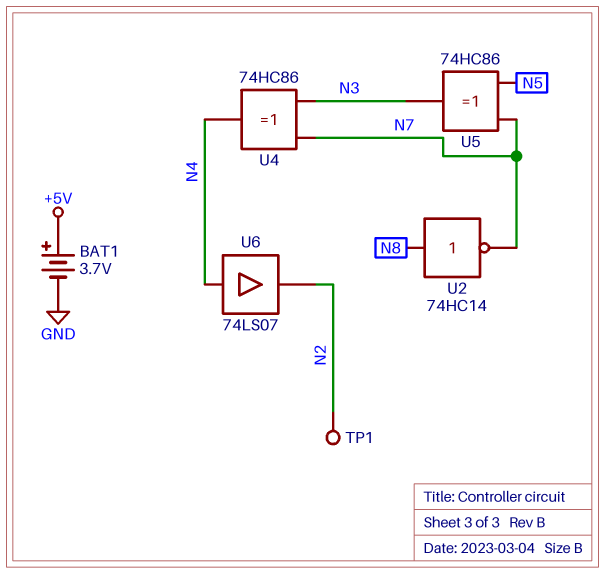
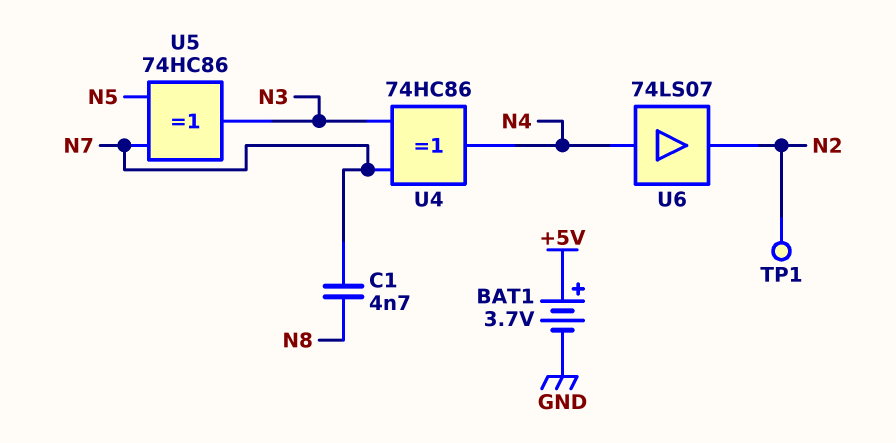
C1: none -> 4.7nF (N7, N8)
U2: NOT 74HC14 (in N8, out N7) -> none

